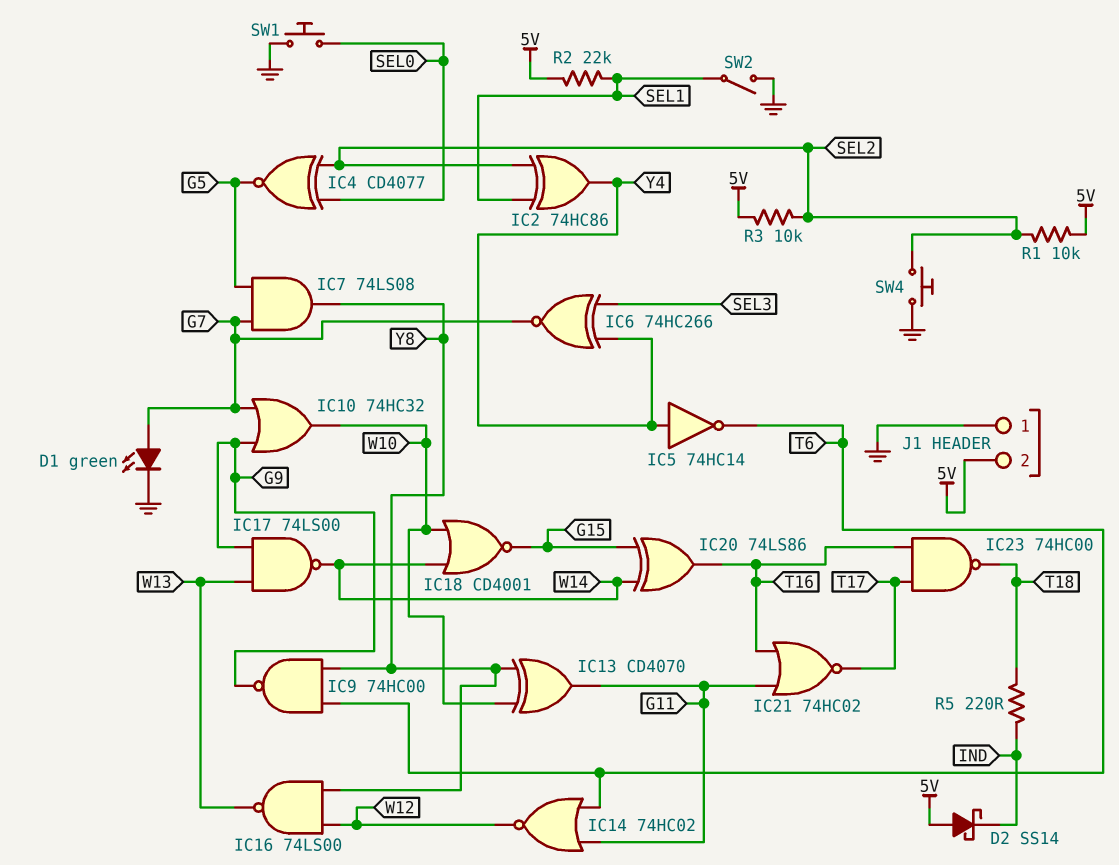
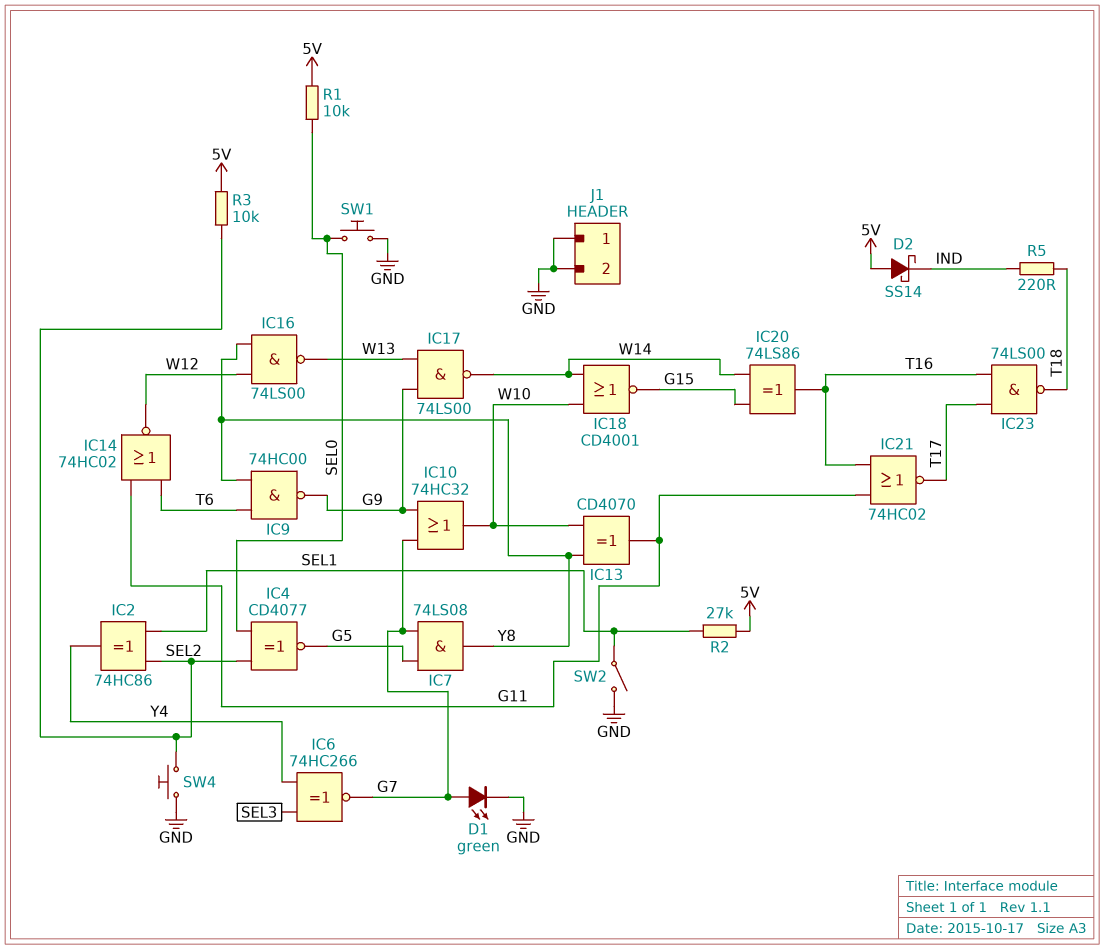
IC5: NOT 74HC14 (in Y4, out T6) -> none
IC23: NAND 74HC00 (in T16, in T17, out T18) -> NAND 74LS00 (in T16, in T17, out T18)
J1 pin 2: 5V -> GND
R1: 10k (5V, SEL2) -> 10k (5V, SEL0)
R2: 22k (5V, SEL1) -> 27k (5V, SEL1)

